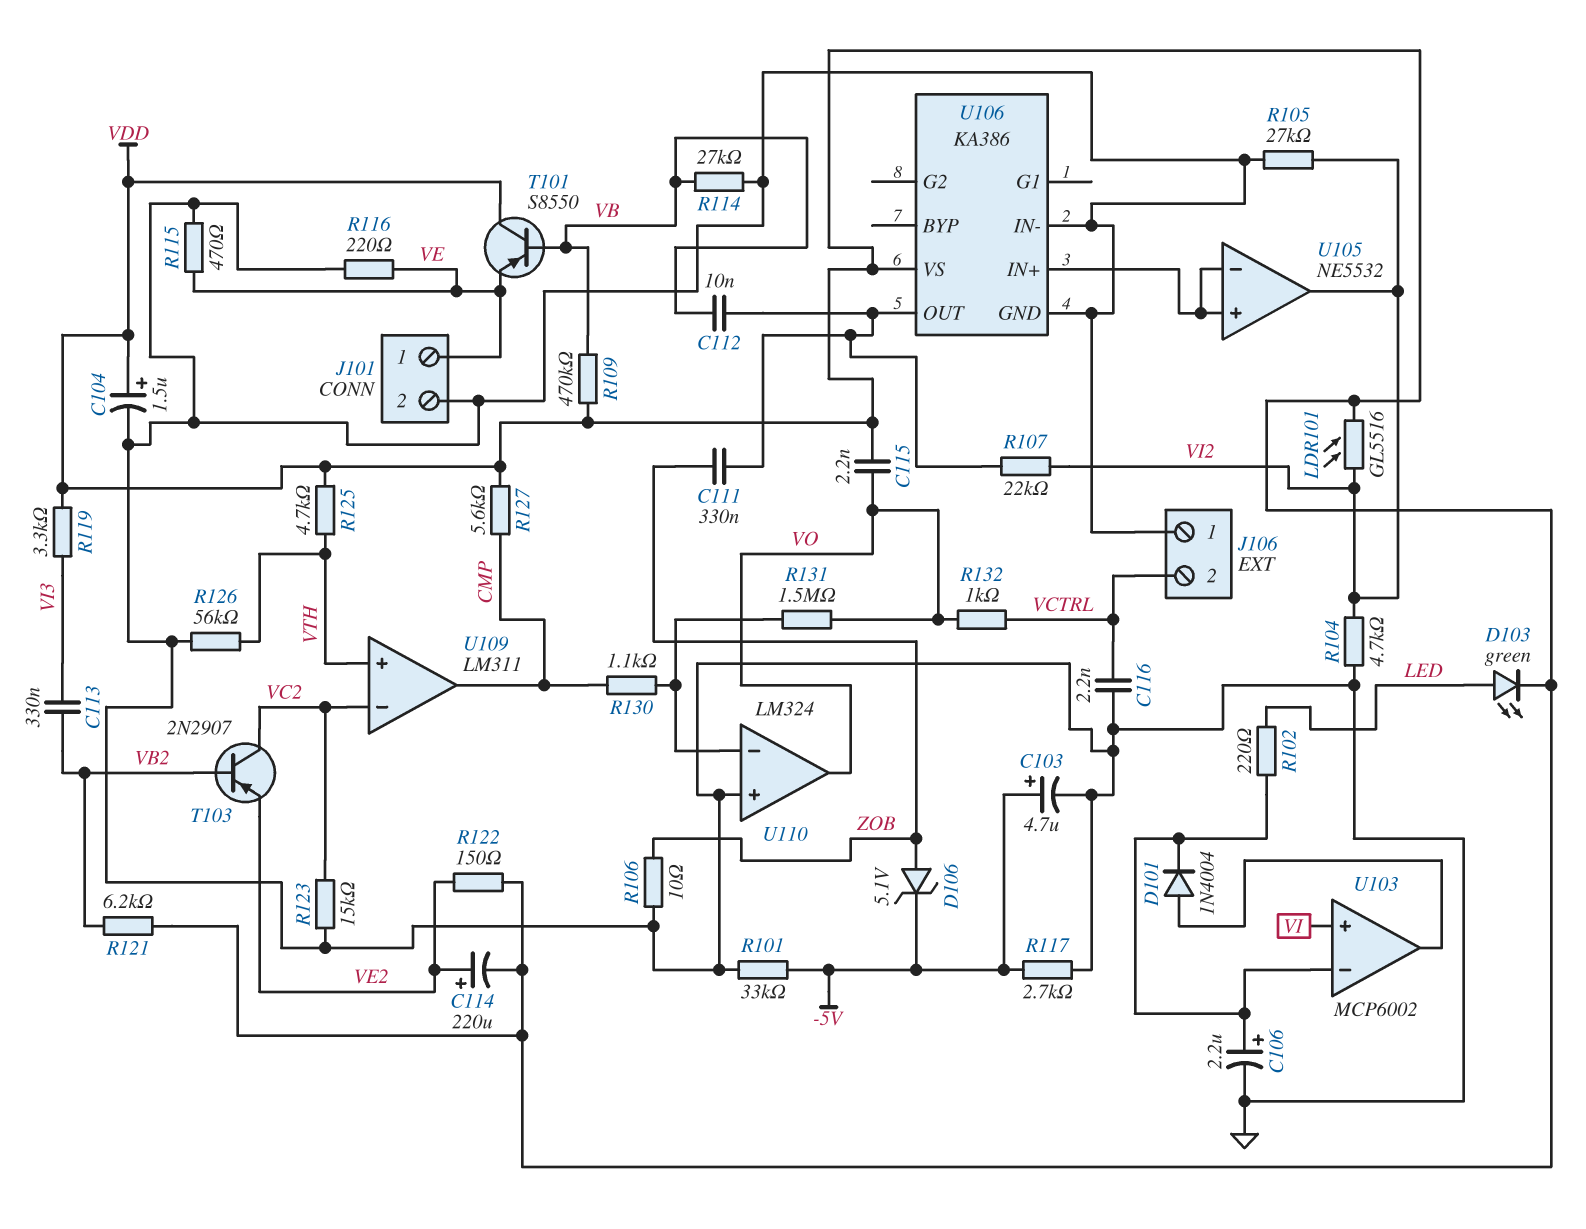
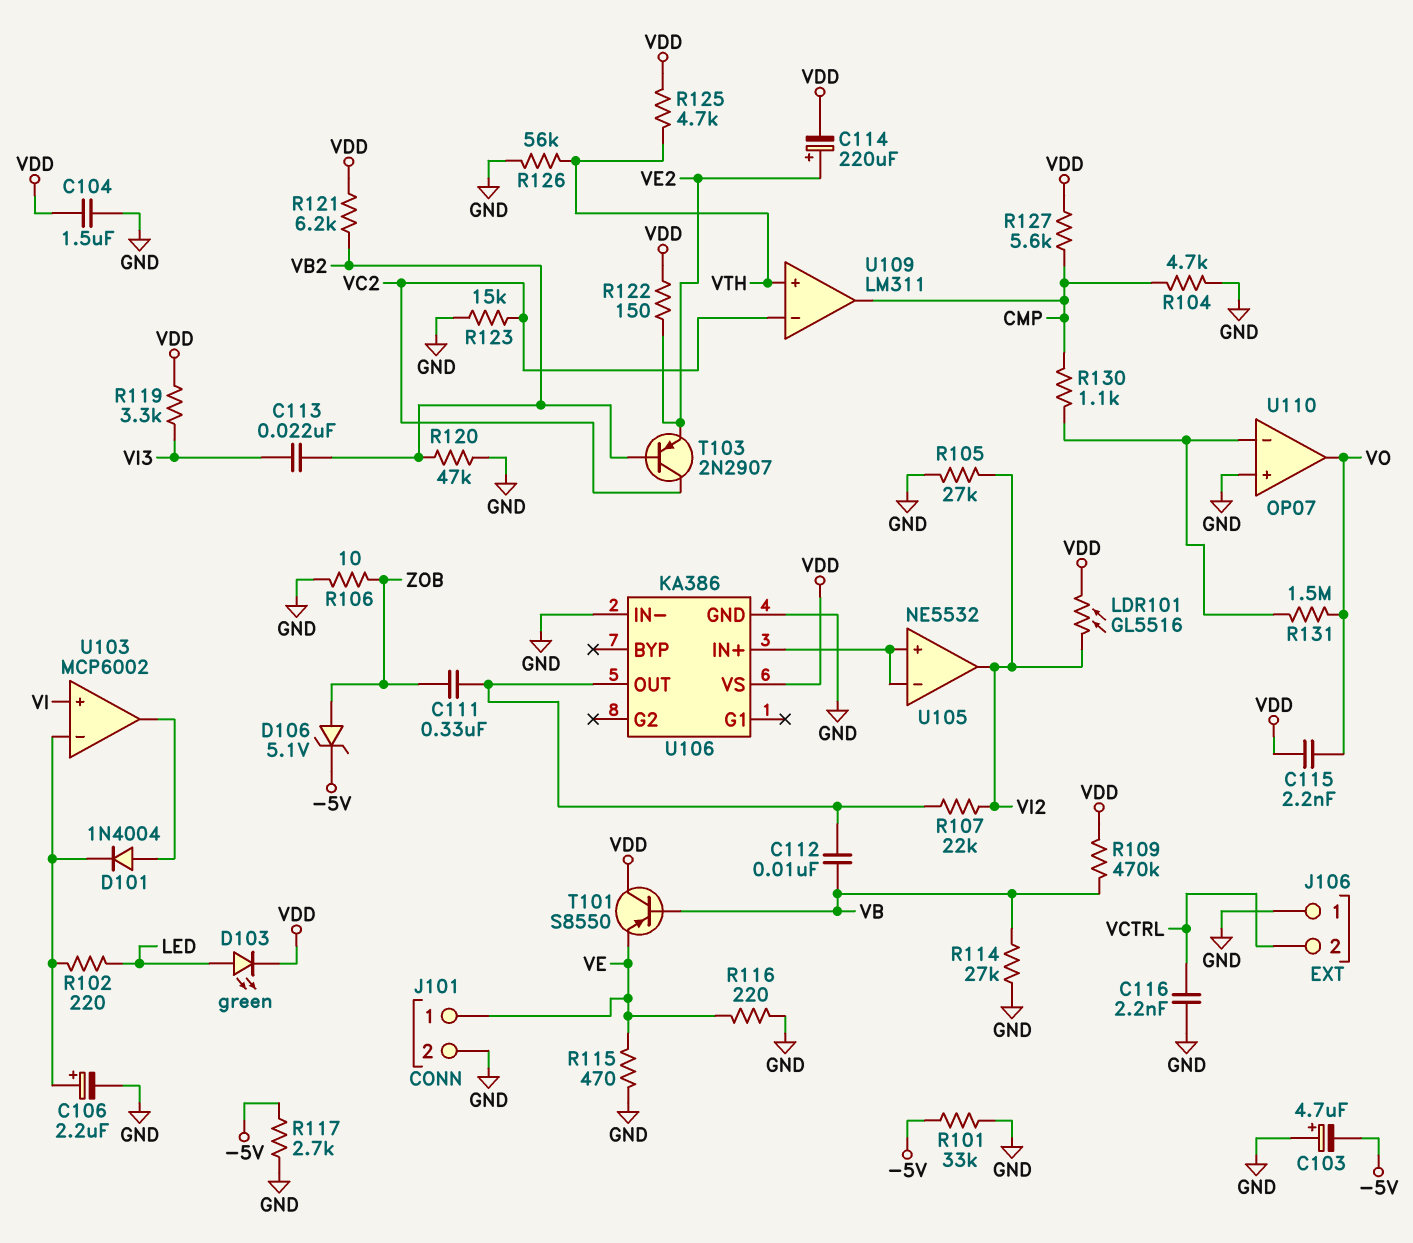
C103: 4.7uF (plus -5V, minus GND) -> 4.7uF (plus GND, minus -5V)
C104: 1.5uF (plus VDD, minus GND) -> 1.5uF (GND, VDD)
C113: 330nF (VB2, VI3) -> 22nF (VB2, VI3)
R104: 4.7k (GND, VI2) -> 4.7k (CMP, GND)
R120: none -> 47k (GND, VB2)
R132: 1k (VCTRL, VO) -> none
U110: LM324 -> OP07

